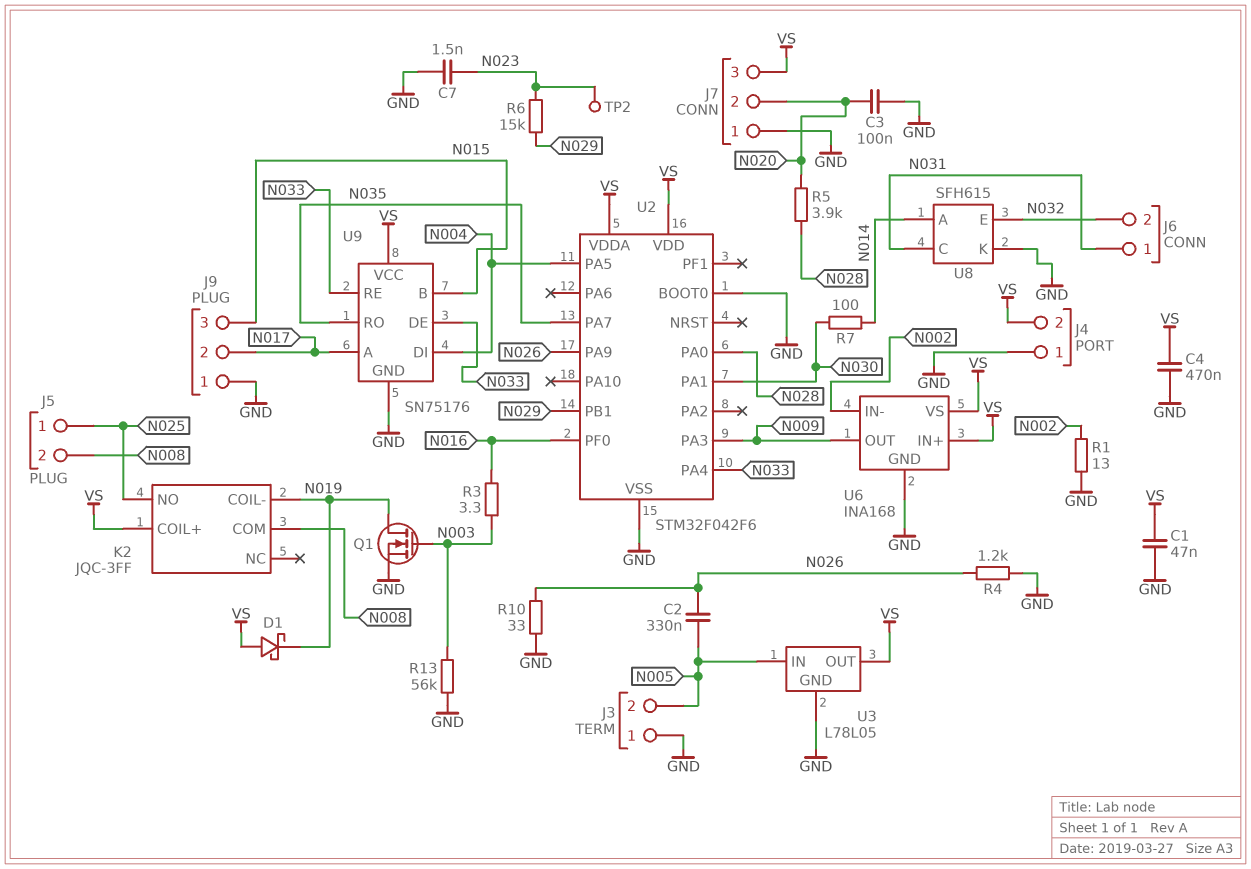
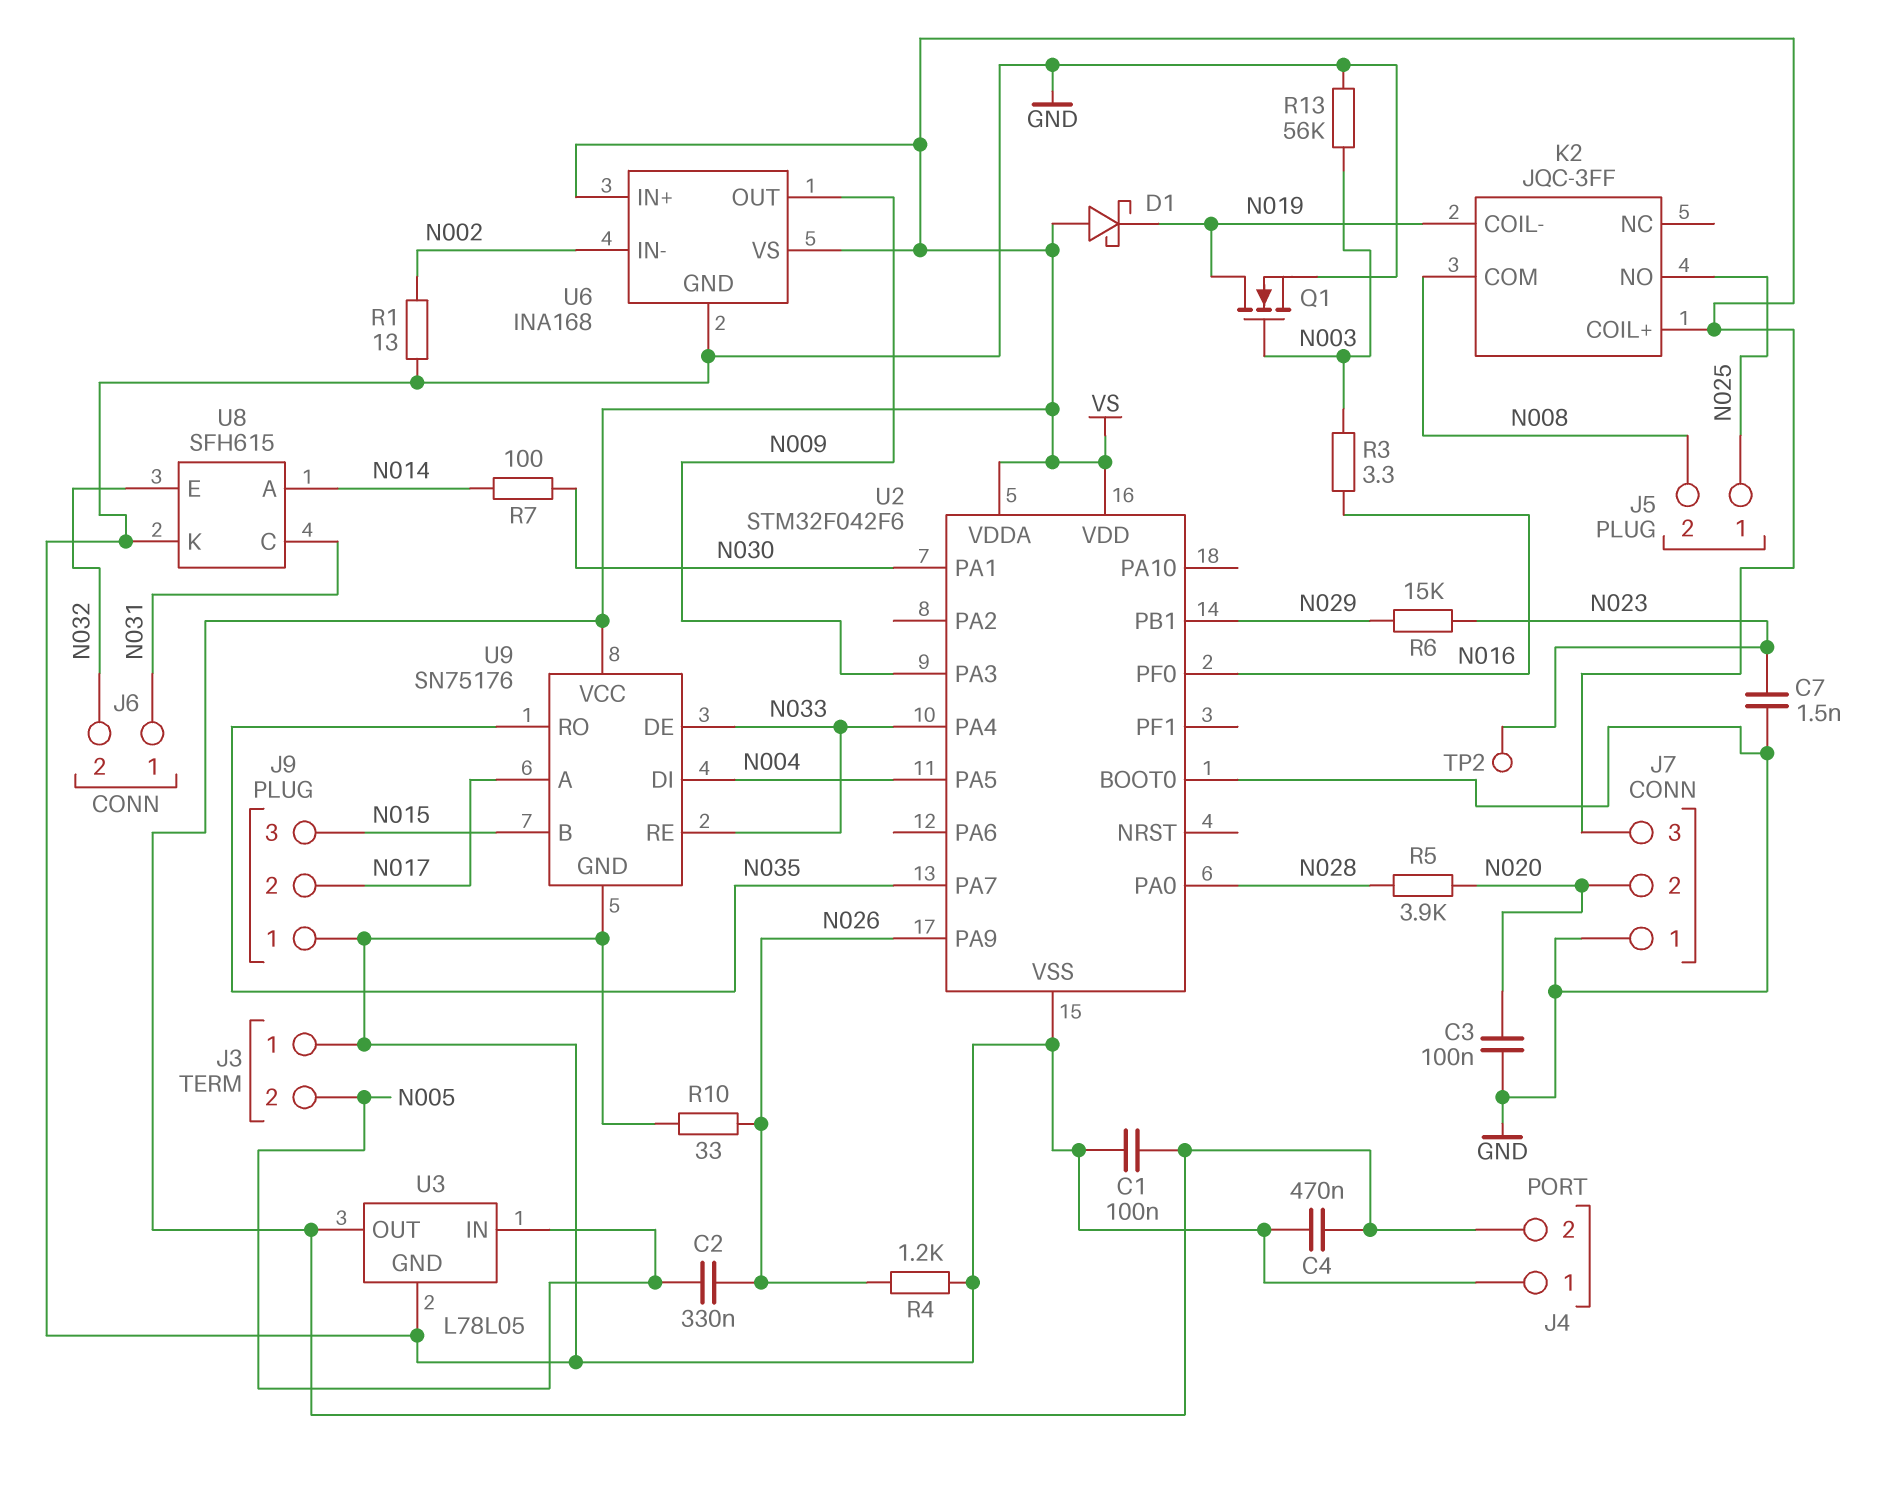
C1: 47nF (GND, VS) -> 100nF (GND, VS)

